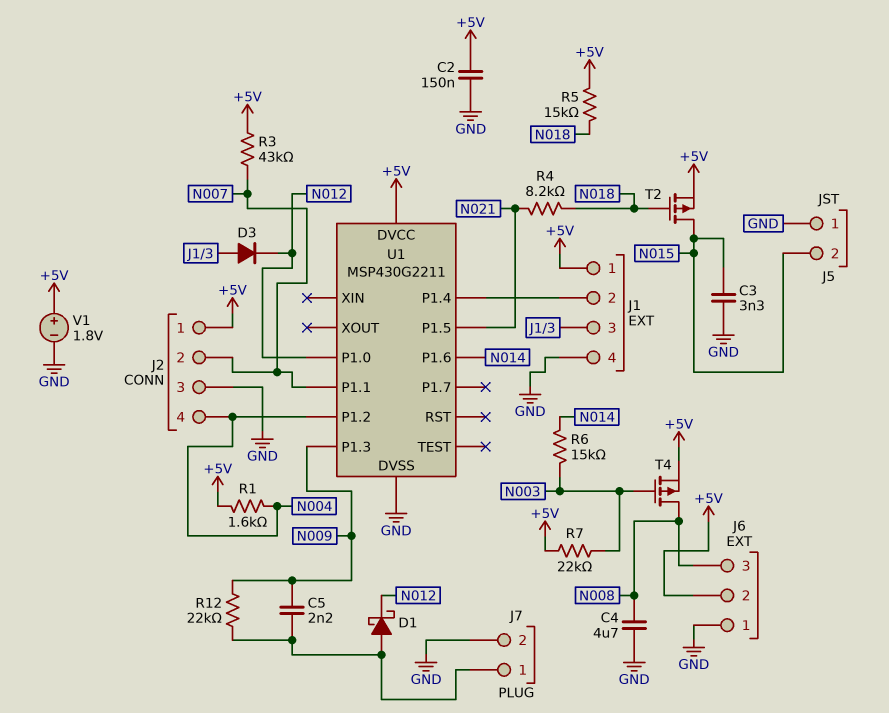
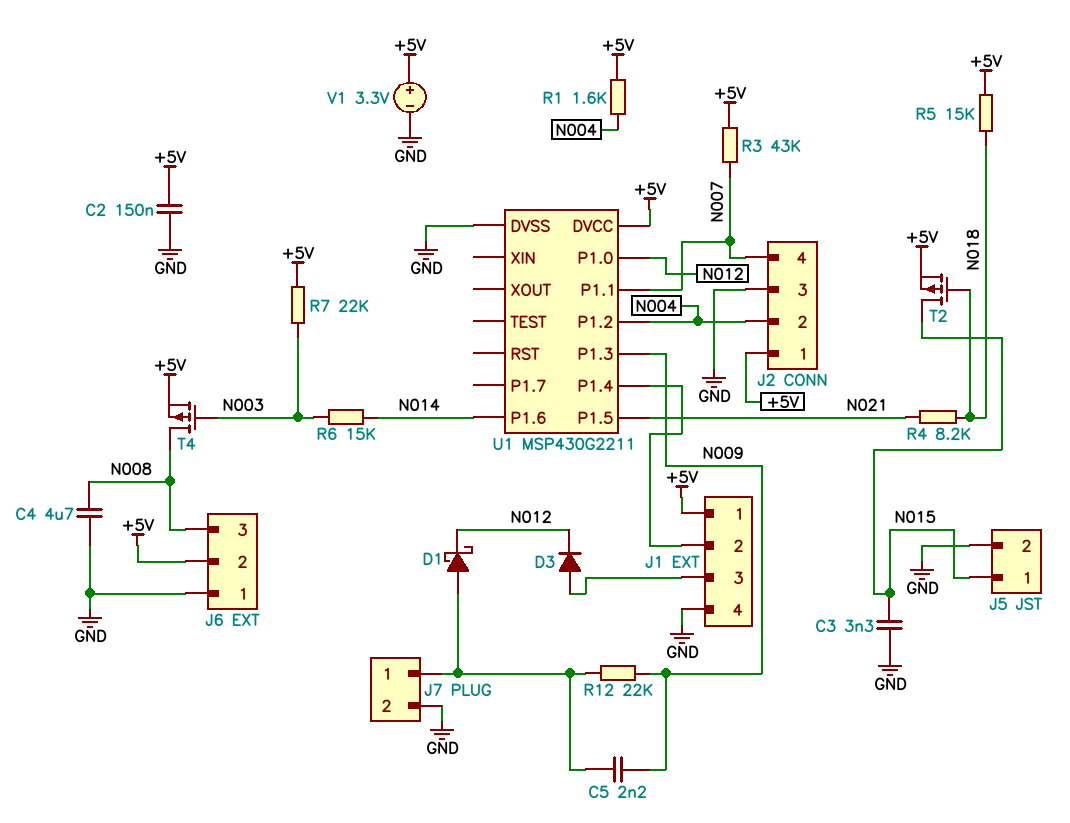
J2 pin 2: N007 -> N004
J2 pin 4: N004 -> N007
J5 pin 1: GND -> N015
J5 pin 2: N015 -> GND
V1: 1.8V (plus +5V, minus GND) -> 3.3V (plus +5V, minus GND)

